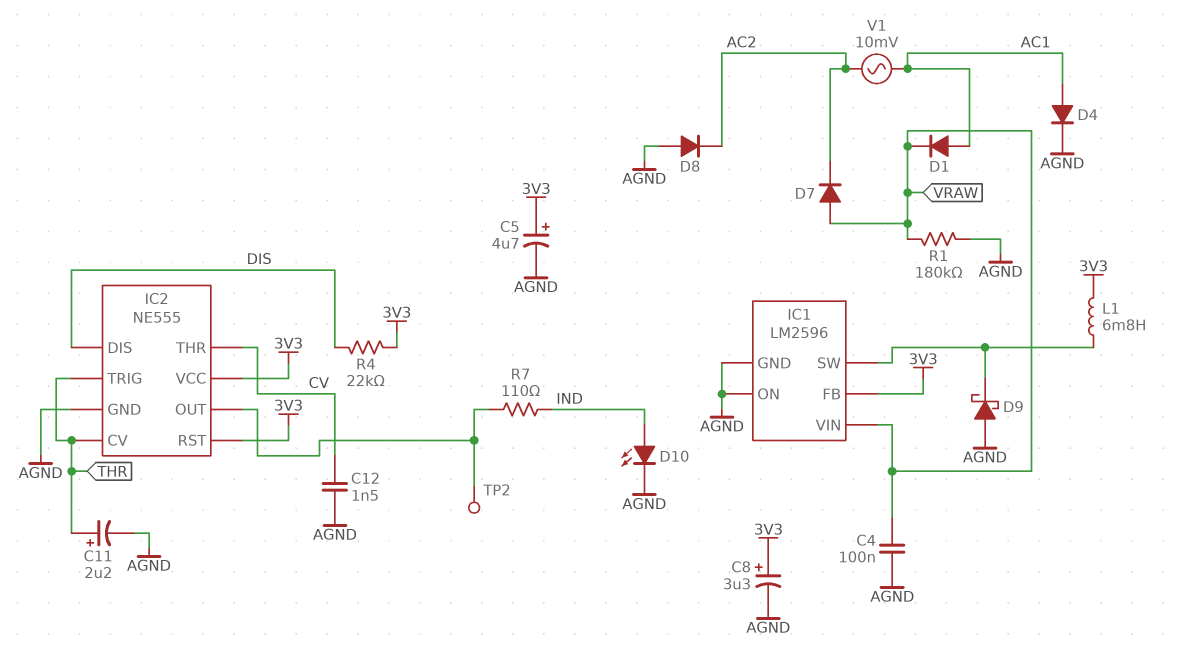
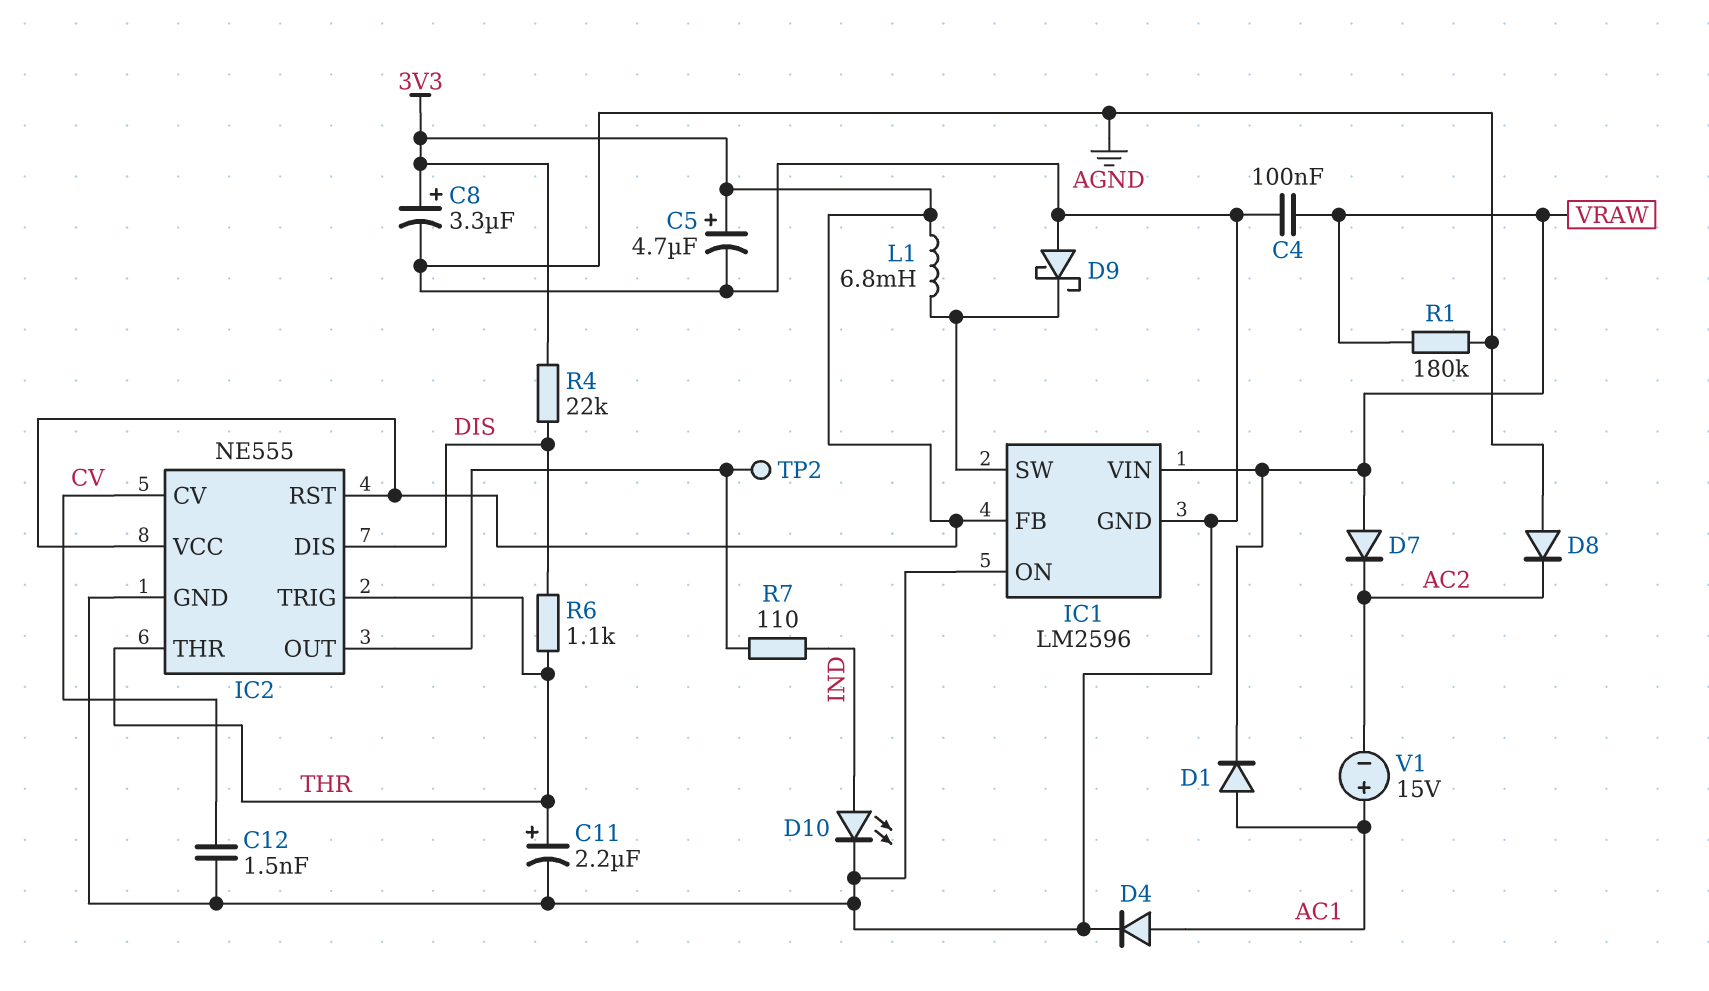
IC2 pin CV: THR -> CV
IC2 pin THR: CV -> THR
R6: none -> 1.1k (DIS, THR)
V1: AC 10mV (AC1, AC2) -> 15V (plus AC1, minus AC2)

